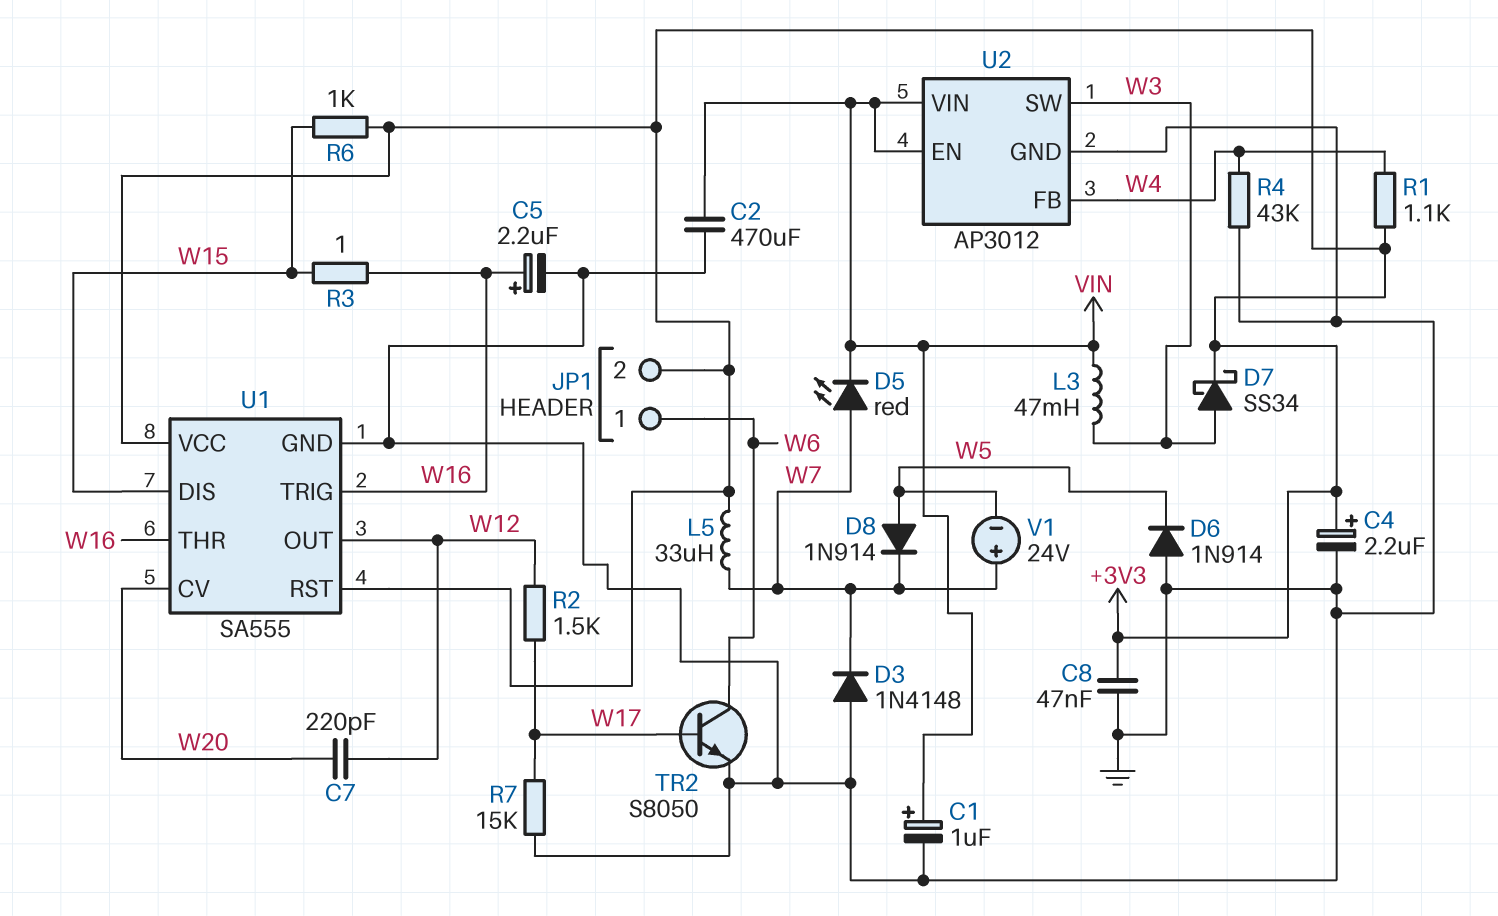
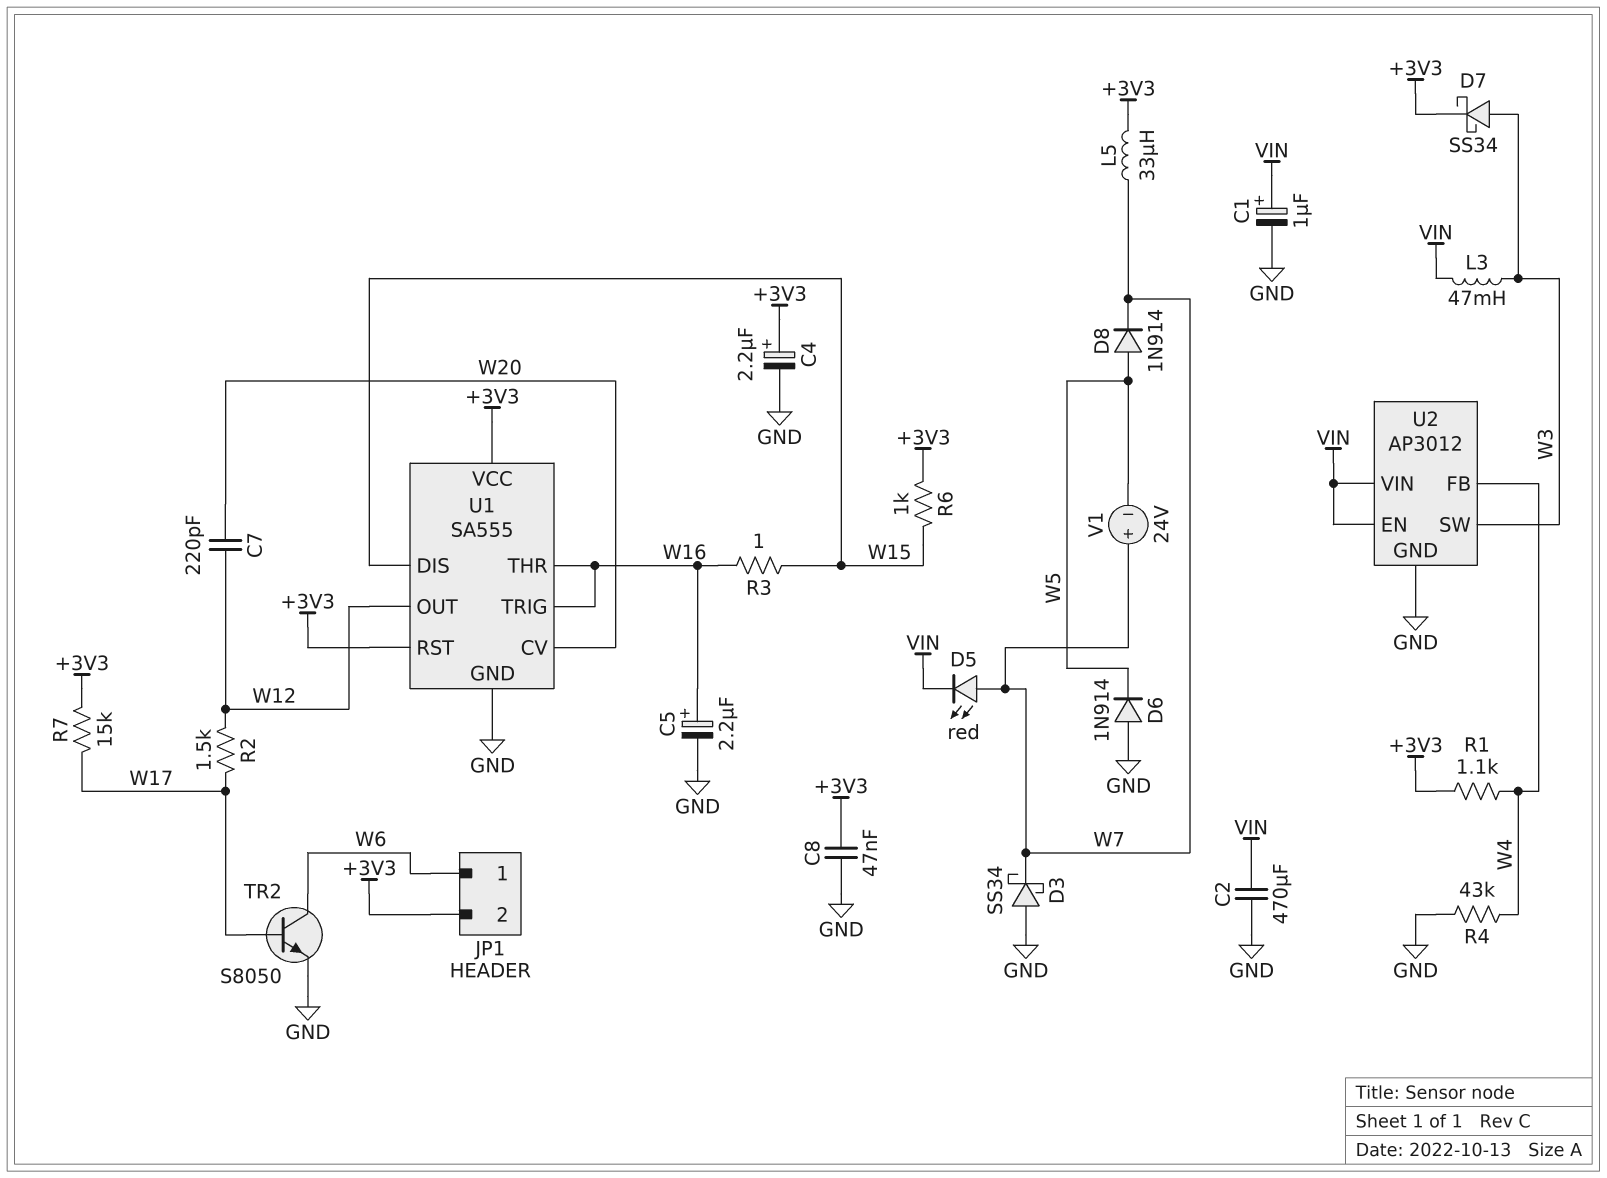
D3: diode 1N4148 (A GND, K W7) -> schottky SS34 (A GND, K W7)
R7: 15k (GND, W17) -> 15k (+3V3, W17)

